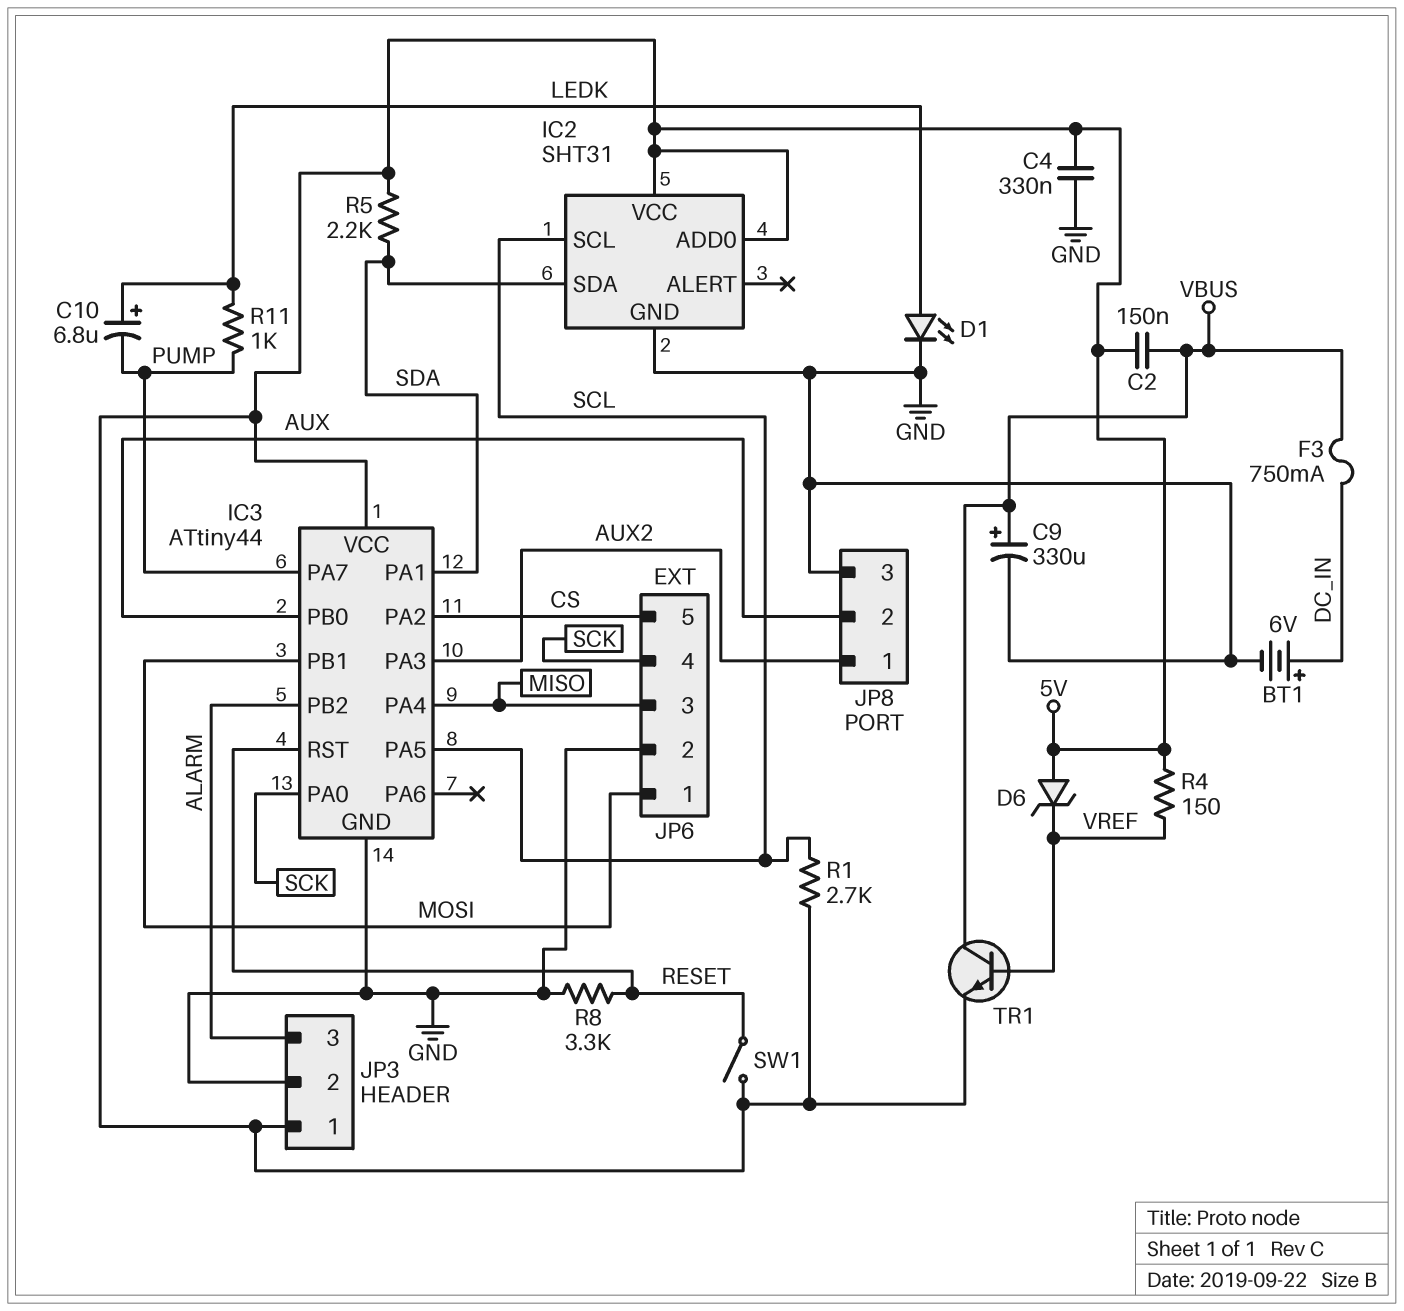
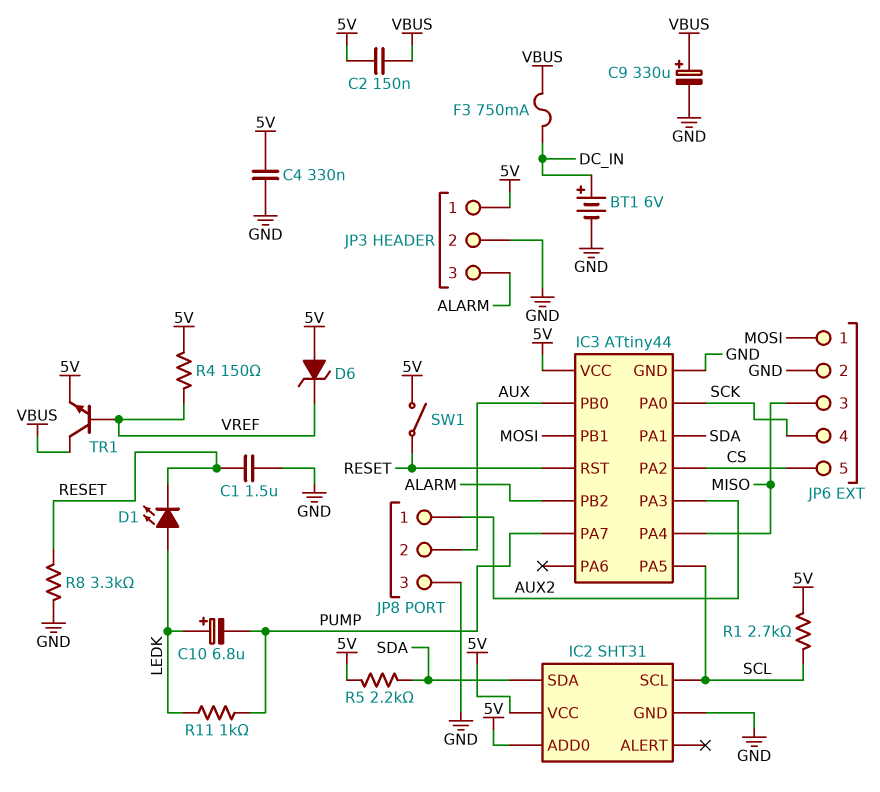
C1: none -> 1.5uF (GND, RESET)
D1: LED (A LEDK, K GND) -> LED (A LEDK, K RESET)

